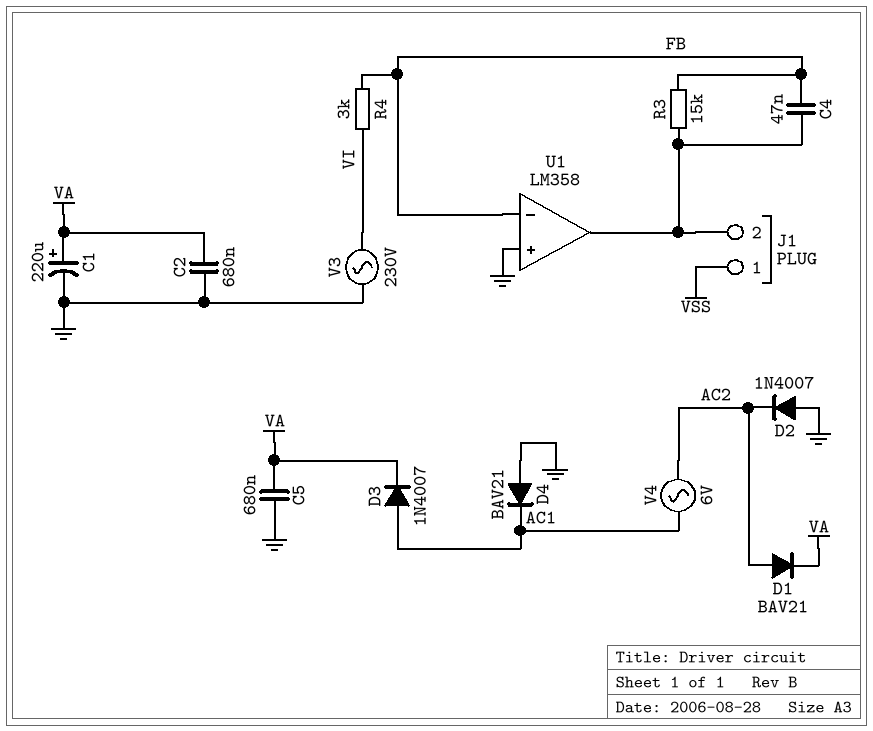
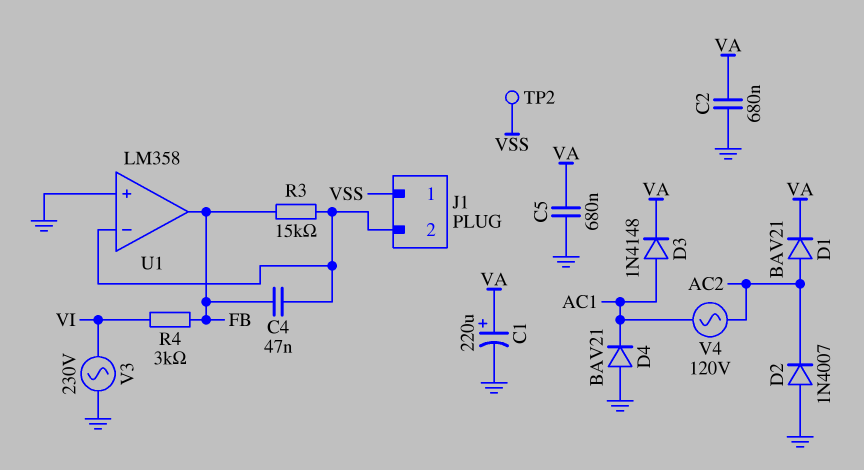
D3: diode 1N4007 (A AC1, K VA) -> diode 1N4148 (A AC1, K VA)
TP2: none -> test point (VSS)
U1 pin in-: FB -> J1/2
U1 pin out: J1/2 -> FB
V4: AC 6V (AC1, AC2) -> AC 120V (AC1, AC2)

